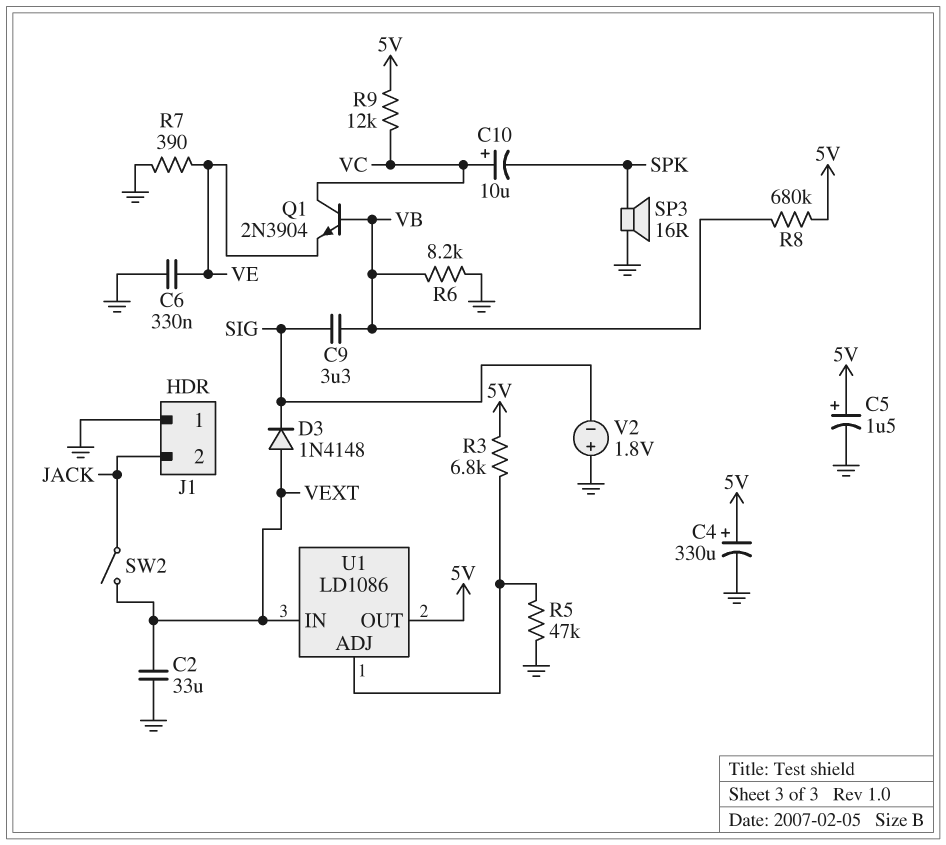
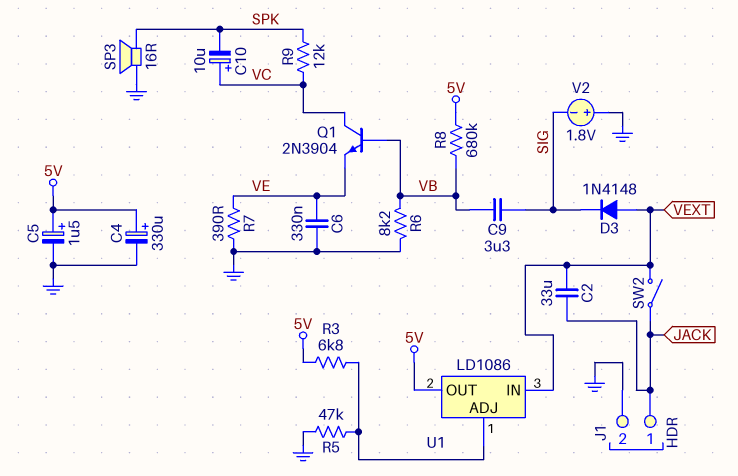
C2: 33uF (GND, VEXT) -> 33uF (JACK, VEXT)
J1 pin 1: GND -> JACK
J1 pin 2: JACK -> GND
R9: 12k (5V, VC) -> 12k (SPK, VC)

